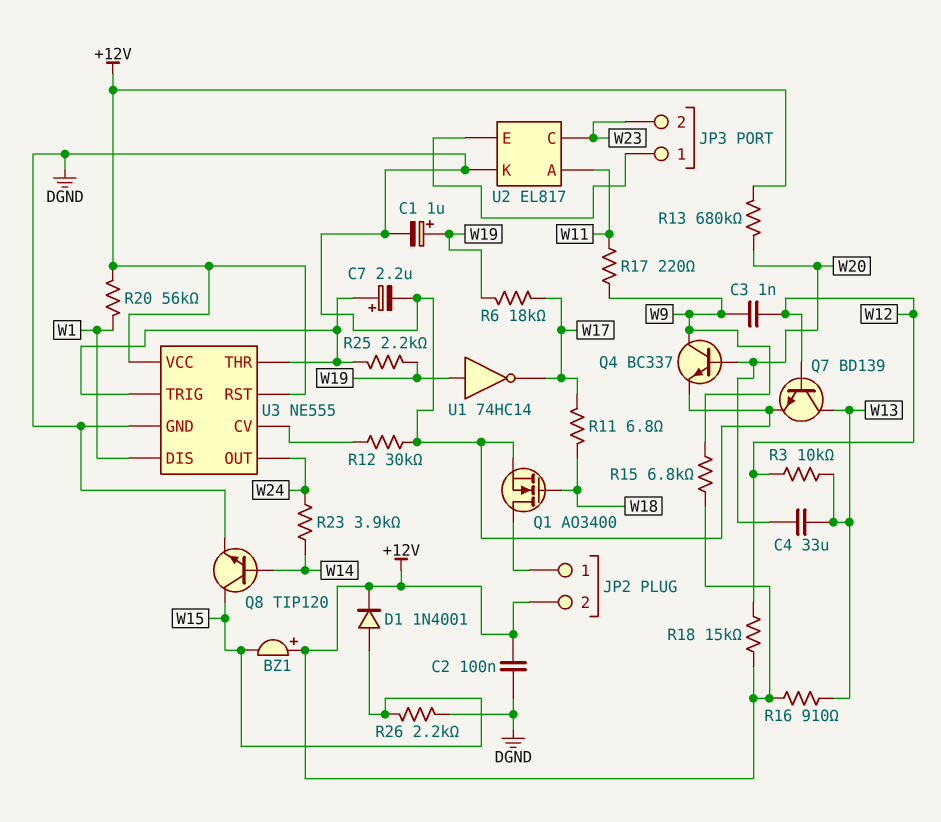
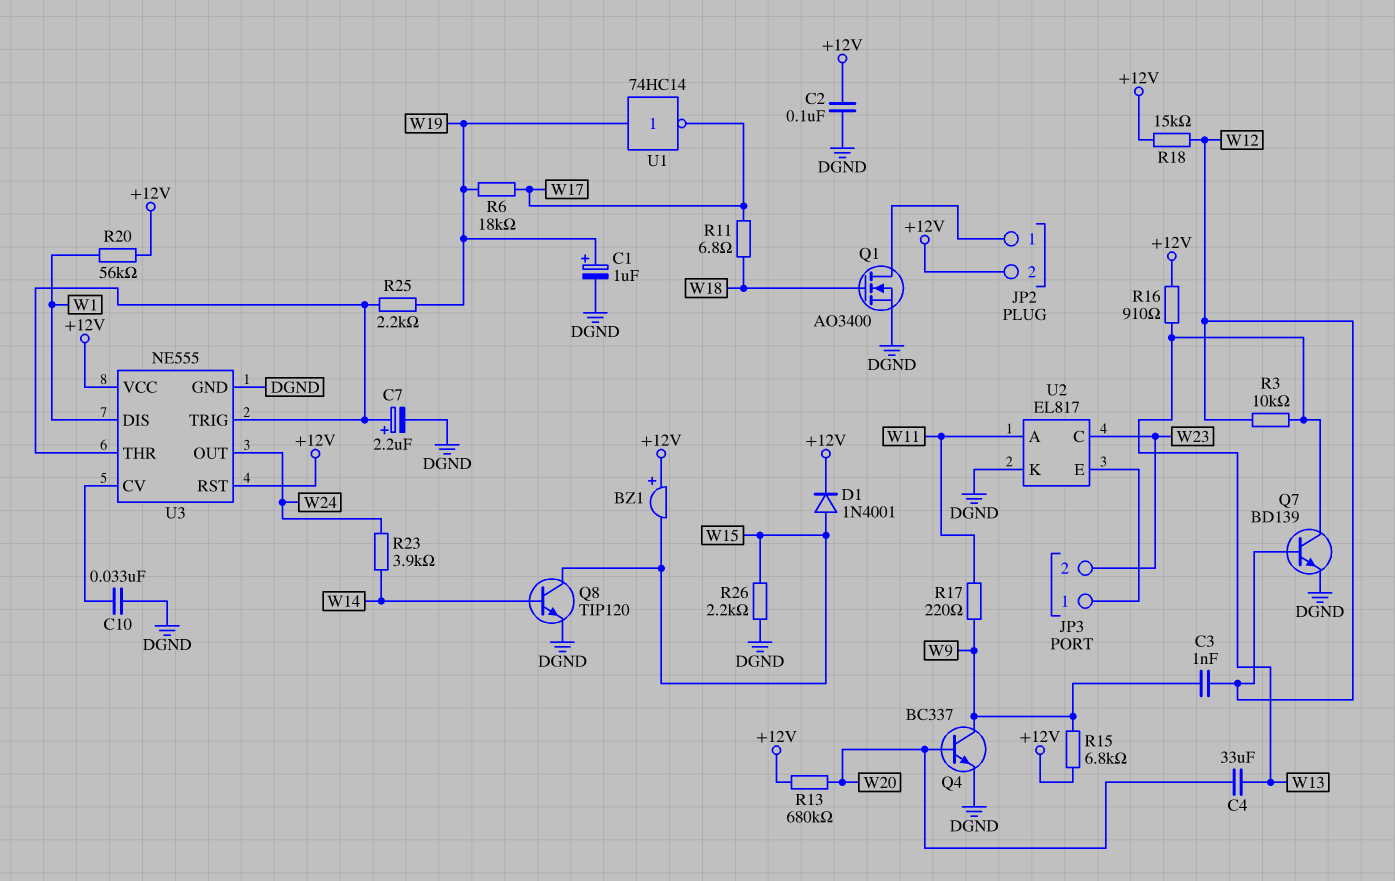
C10: none -> 33nF (DGND, U3/CV)
R12: 30k (DGND, U3/CV) -> none

